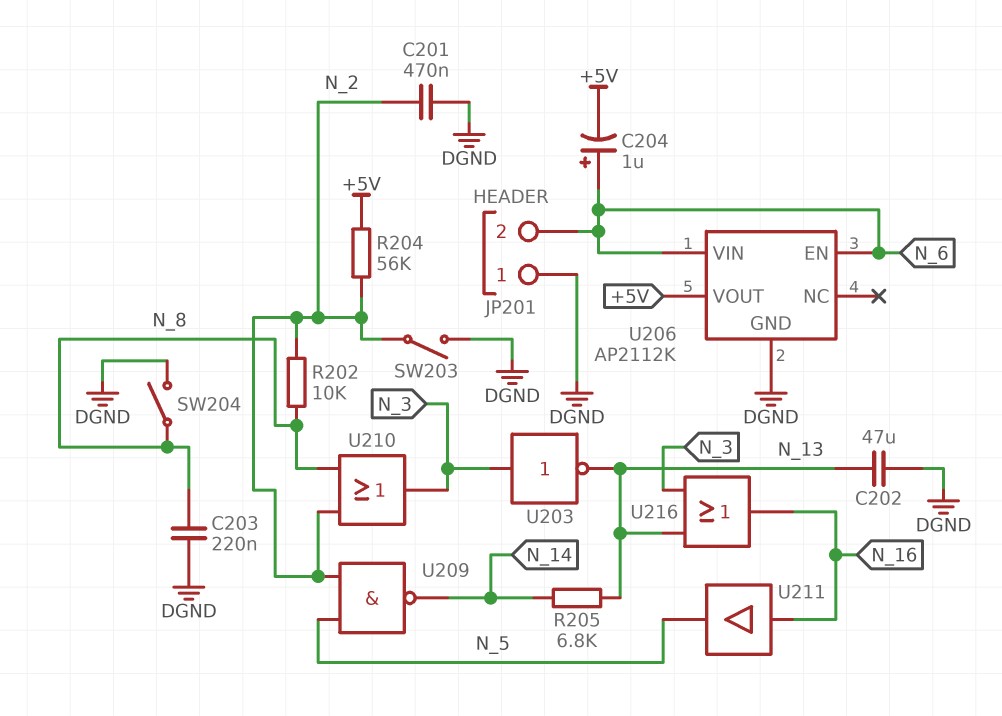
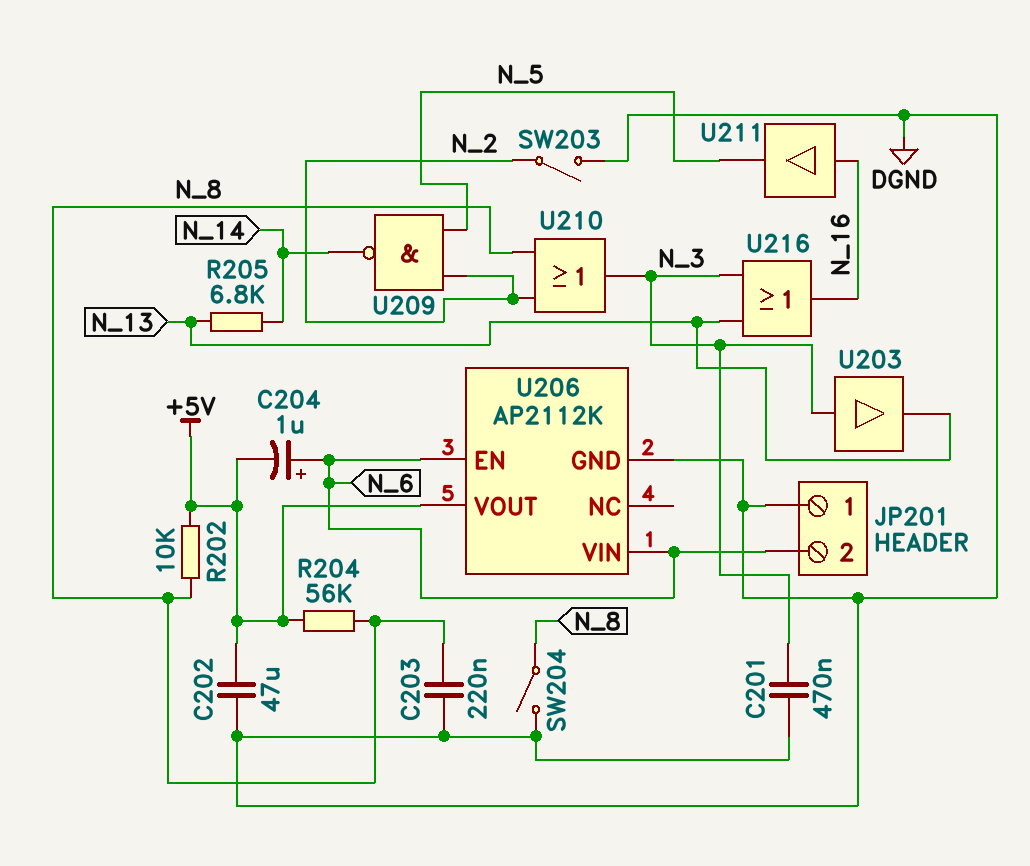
C201: 470nF (DGND, N_2) -> 470nF (DGND, N_3)
C202: 47uF (DGND, N_13) -> 47uF (+5V, DGND)
R202: 10k (N_2, N_8) -> 10k (+5V, N_8)
R204: 56k (+5V, N_2) -> 56k (+5V, N_8)
U203: NOT (in N_3, out N_13) -> buffer (in N_3, out N_13)

